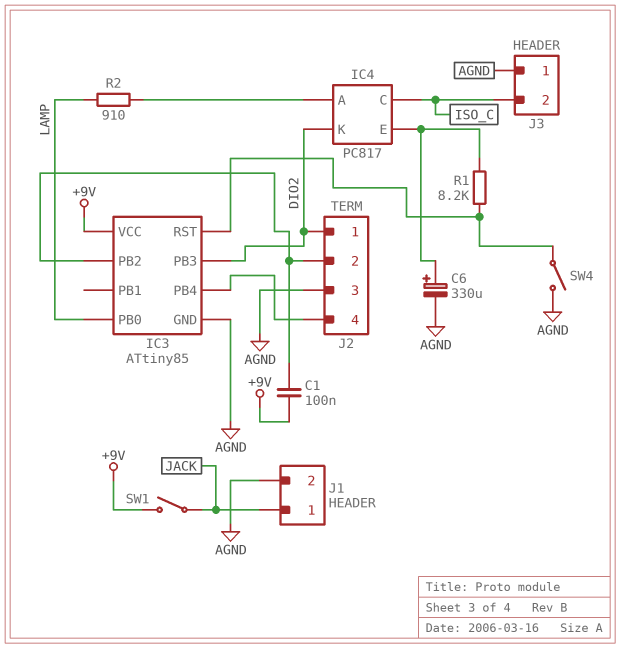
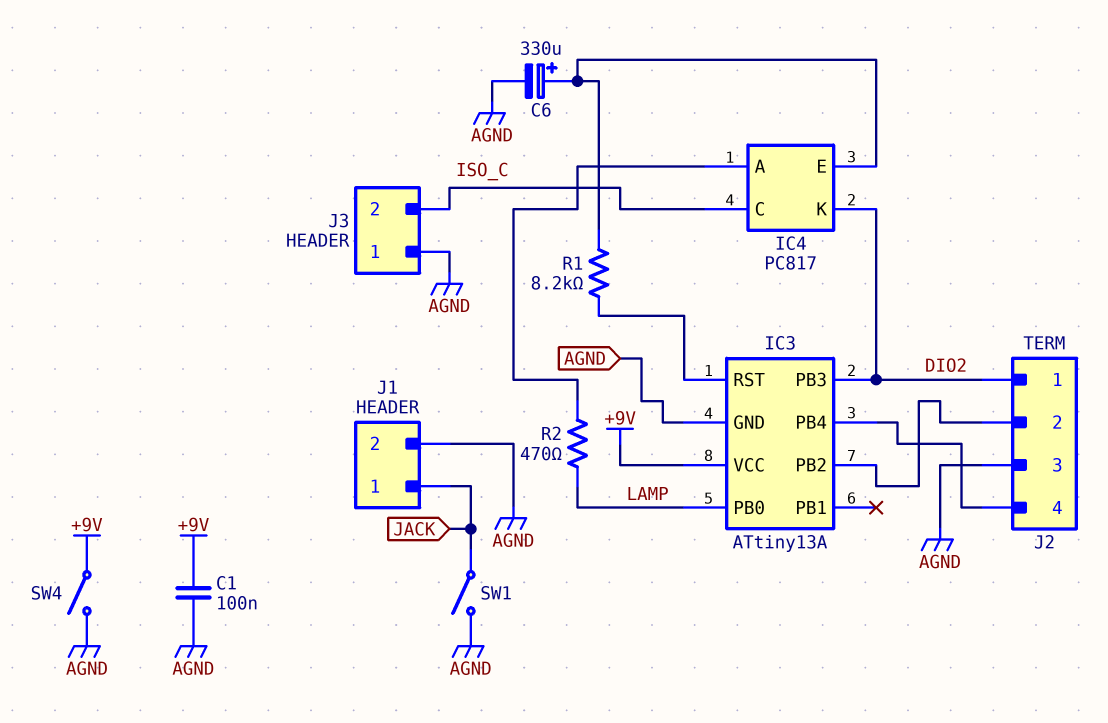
C1: 100nF (+9V, IC3/PB2) -> 100nF (+9V, AGND)
IC3: ATtiny85 -> ATtiny13A
R2: 910 (IC4/A, LAMP) -> 470 (IC4/A, LAMP)
SW1: switch (+9V, JACK) -> switch (AGND, JACK)
SW4: switch (AGND, IC3/RST) -> switch (+9V, AGND)

